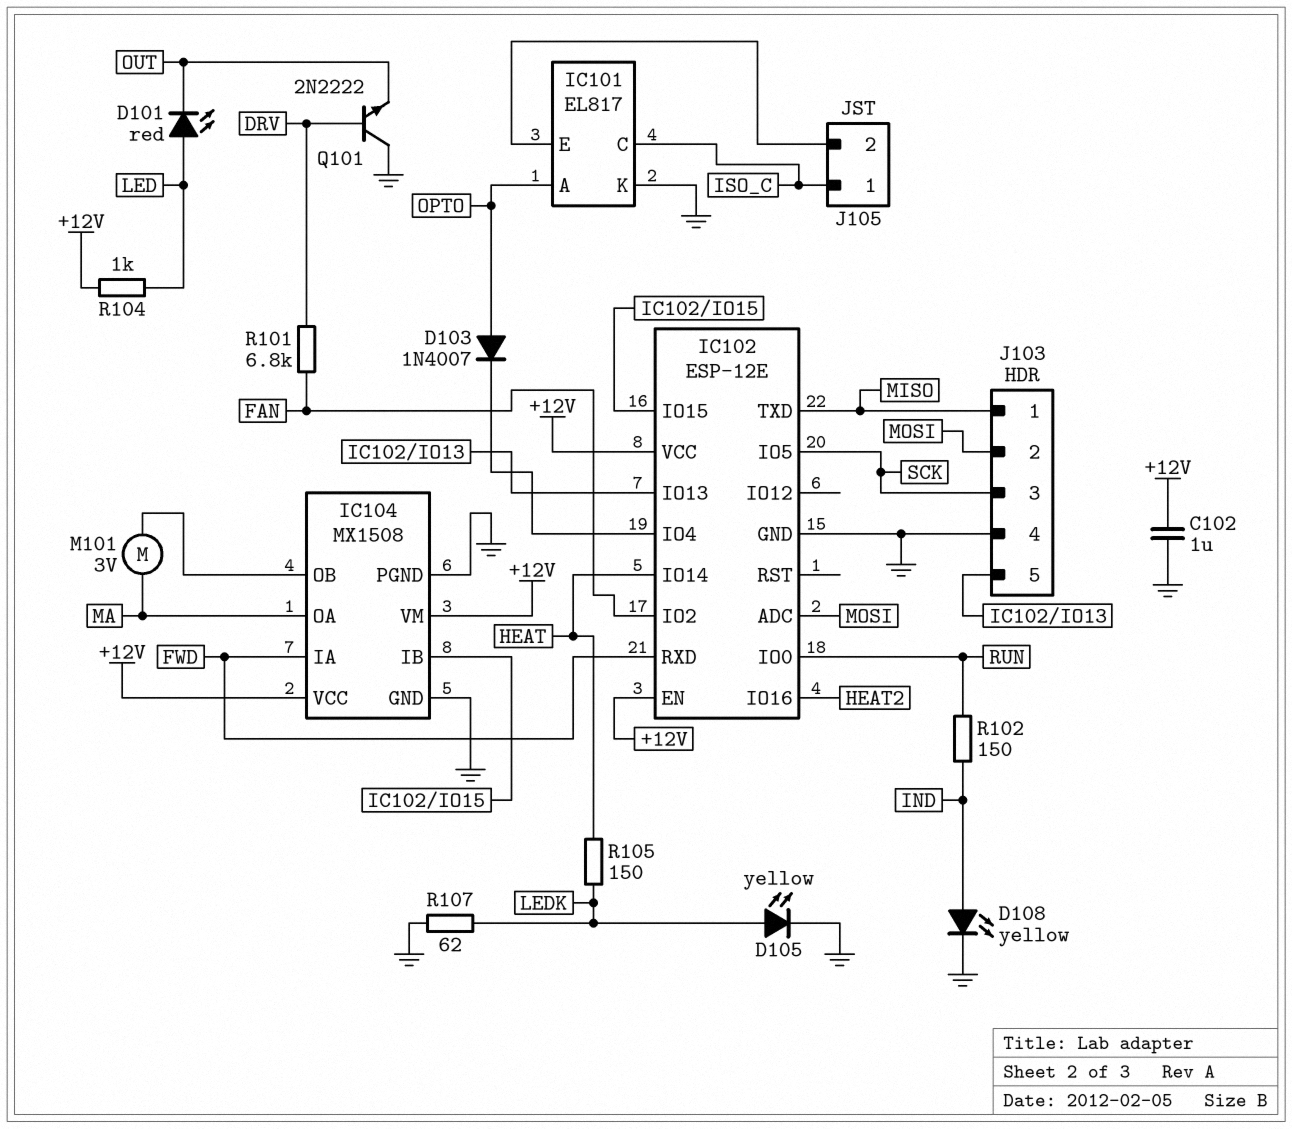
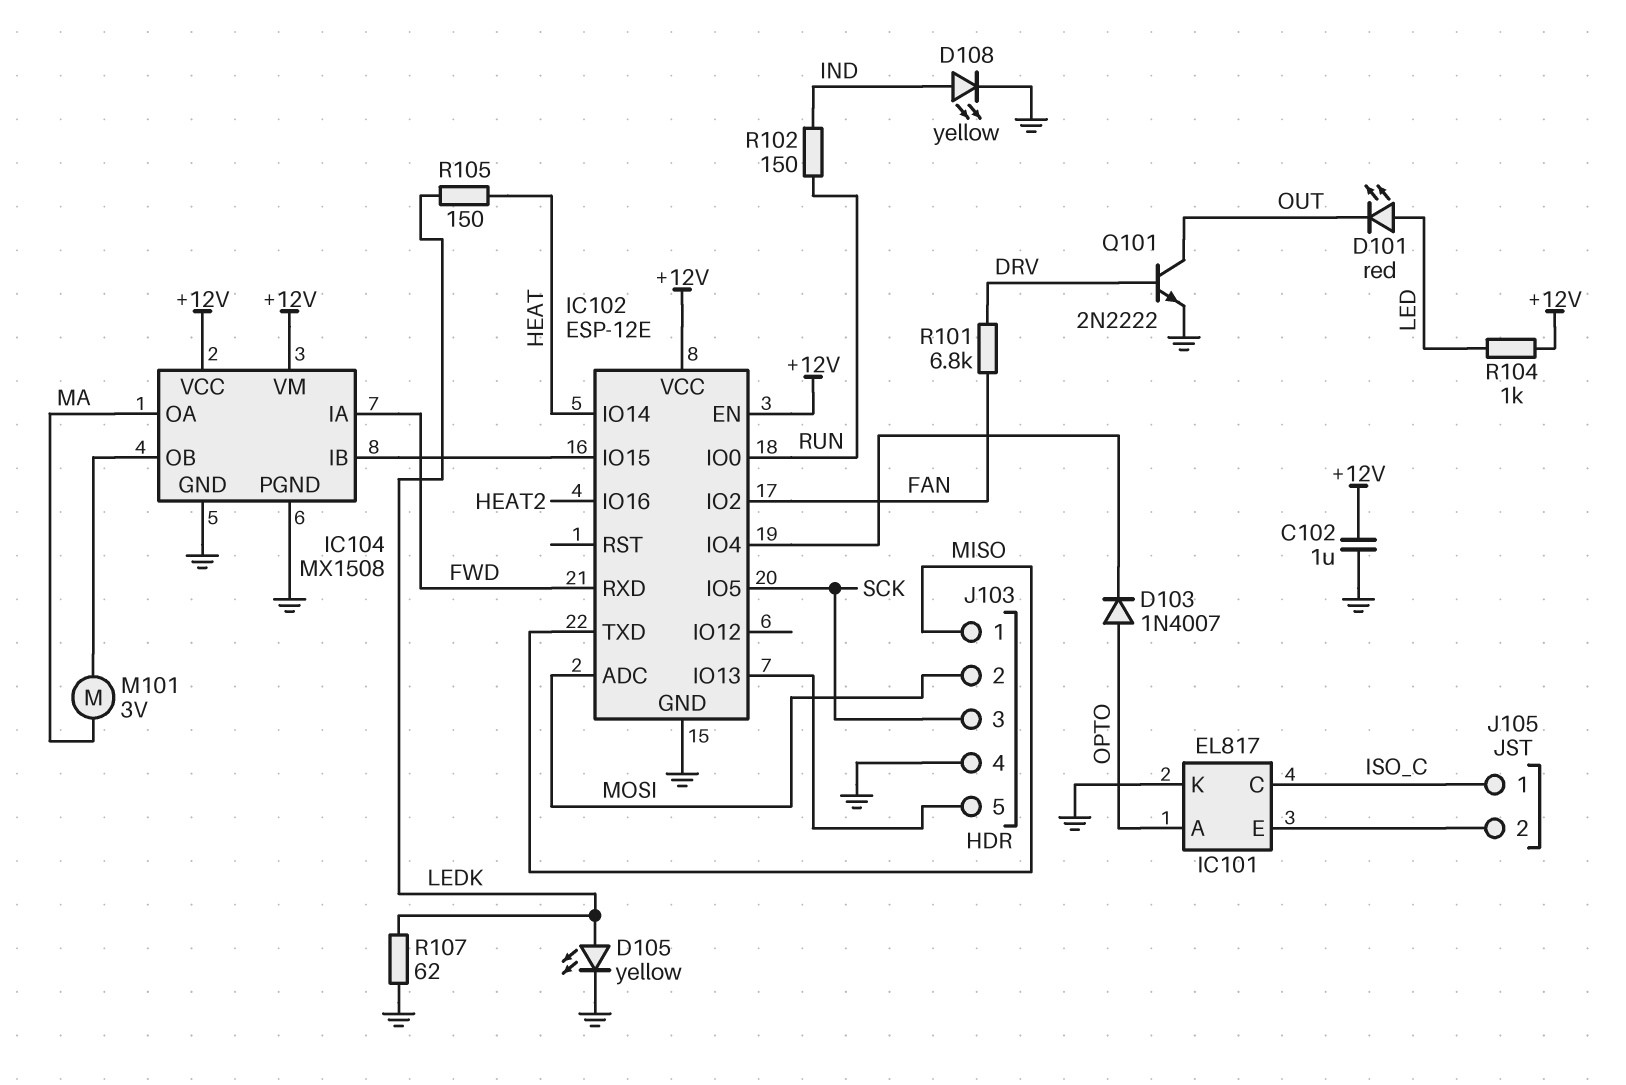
Q101: NPN 2N2222 (B DRV, C GND, E OUT) -> NPN 2N2222 (B DRV, C OUT, E GND)

